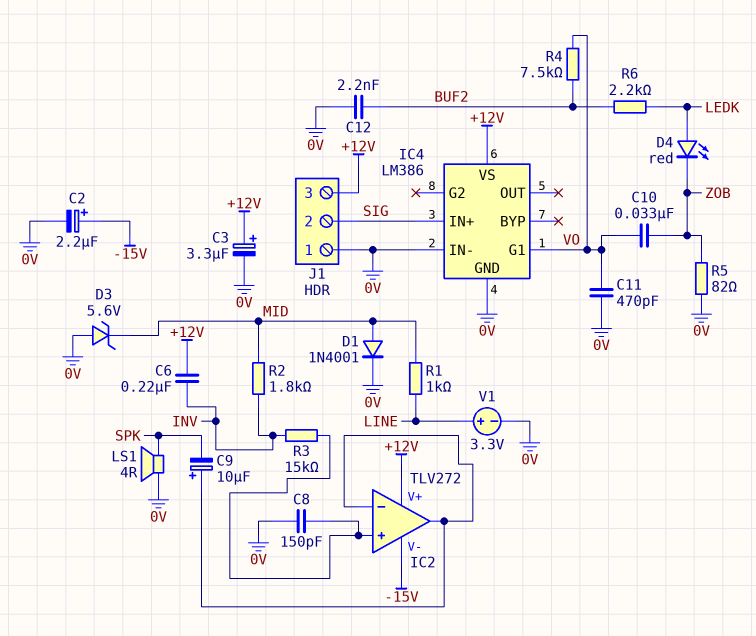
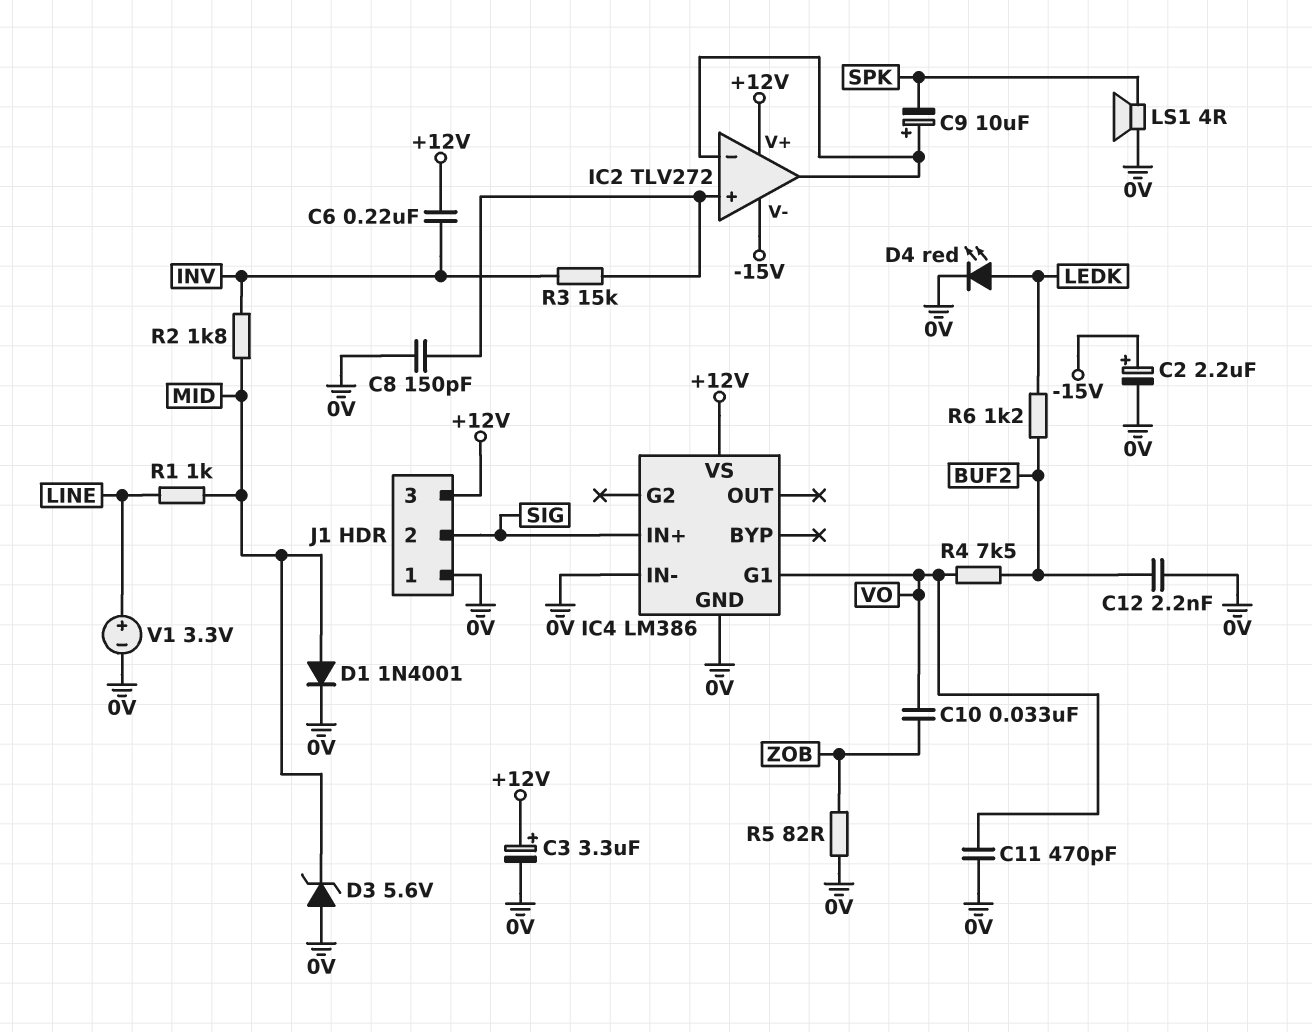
D4: LED red (A LEDK, K ZOB) -> LED red (A LEDK, K 0V)
R6: 2.2k (BUF2, LEDK) -> 1.2k (BUF2, LEDK)

